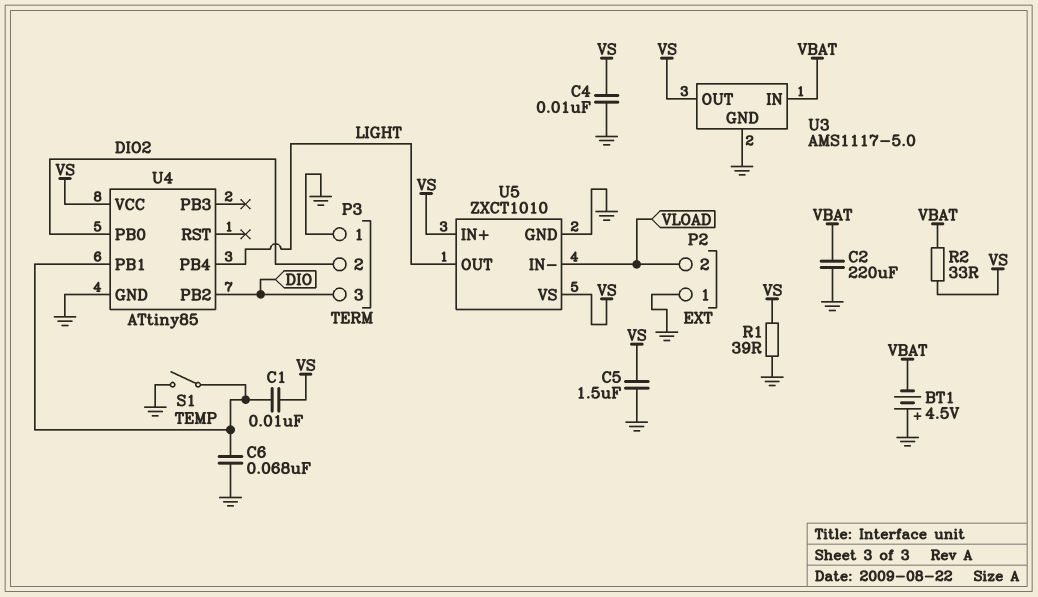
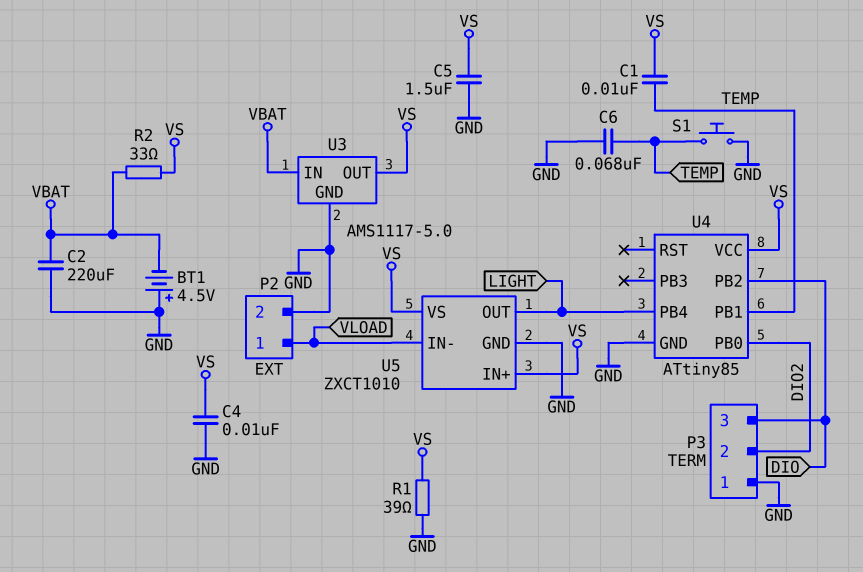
P2 pin 1: GND -> VLOAD
P2 pin 2: VLOAD -> GND
S1: switch (GND, TEMP) -> button (GND, TEMP)

